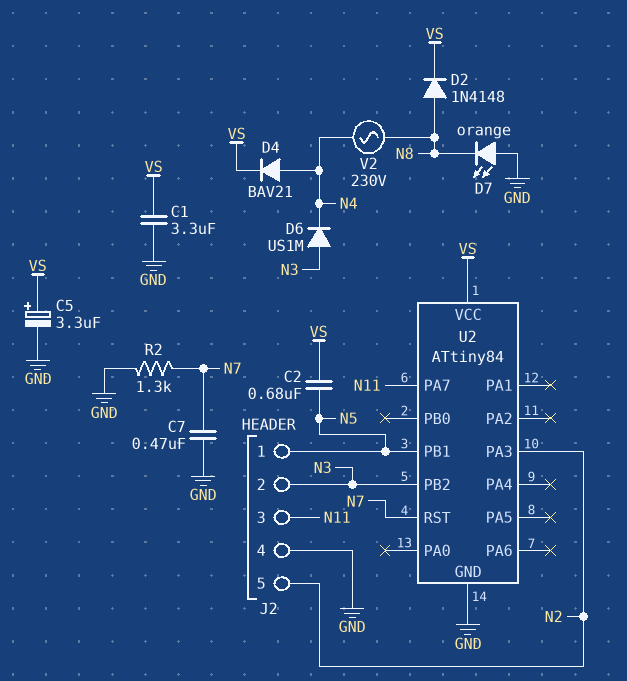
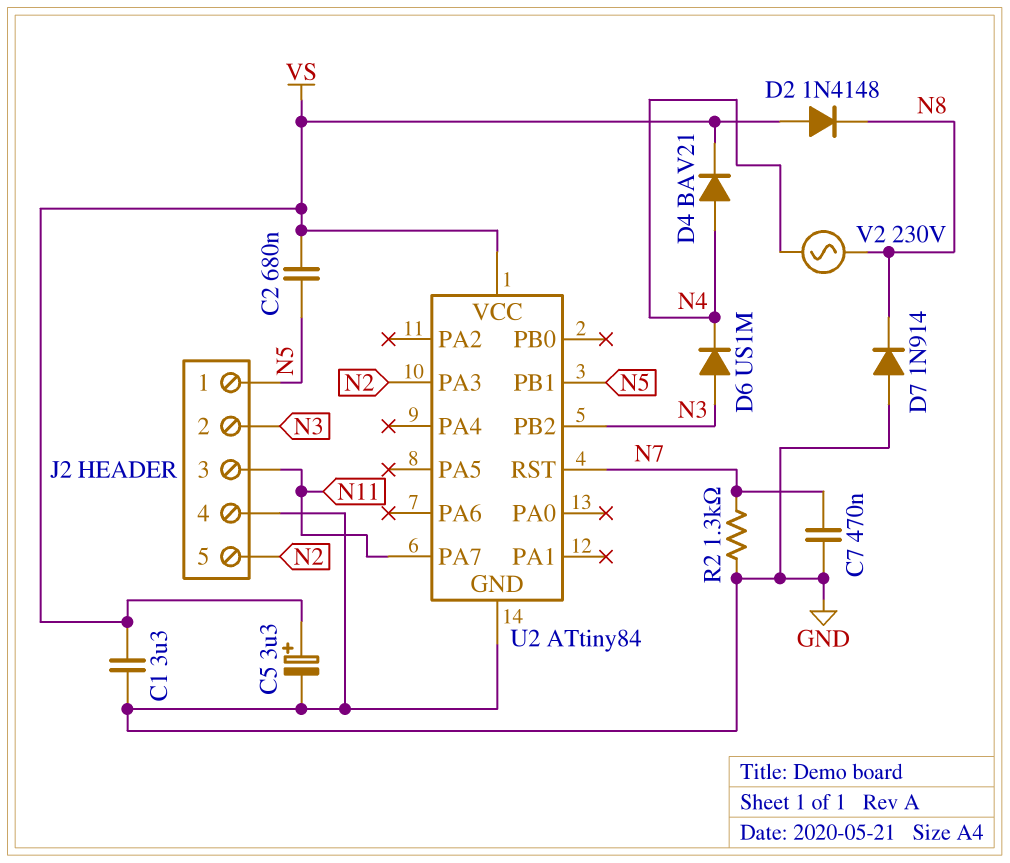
D2: diode 1N4148 (A N8, K VS) -> diode 1N4148 (A VS, K N8)
D7: LED orange (A GND, K N8) -> diode 1N914 (A GND, K N8)

